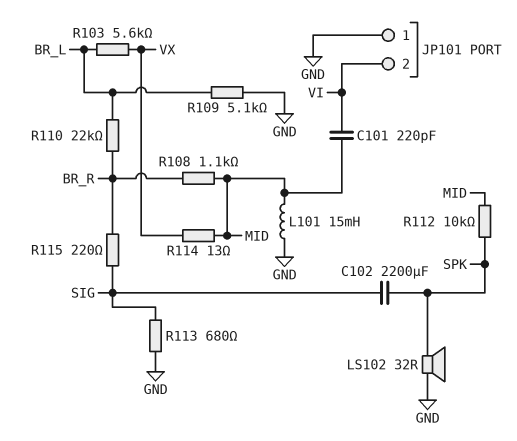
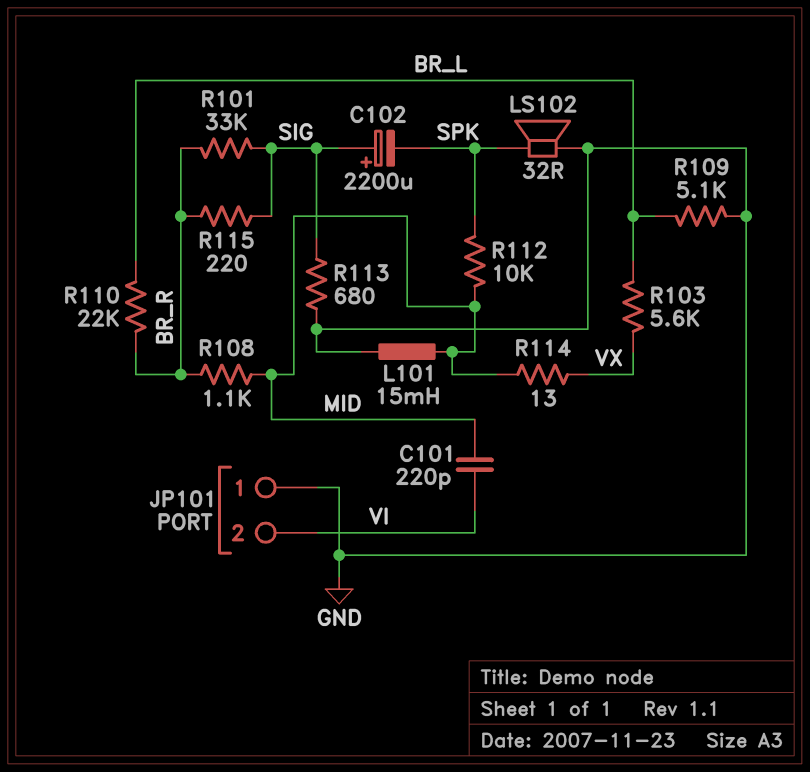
C102: 2200uF (SIG, SPK) -> 2200uF (plus SIG, minus SPK)
R101: none -> 33k (BR_R, SIG)

